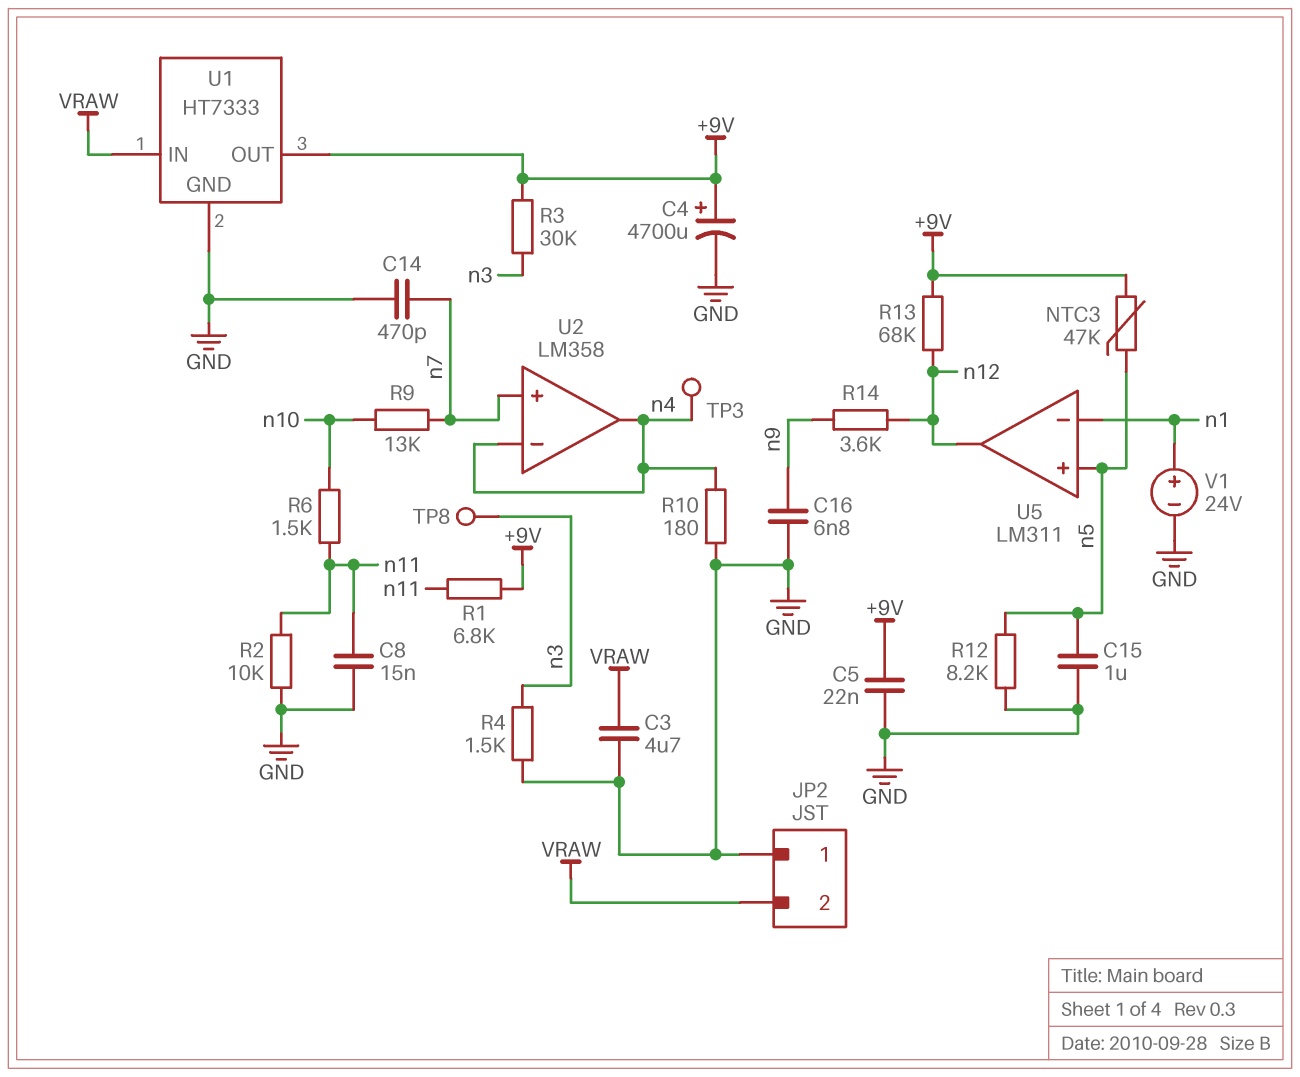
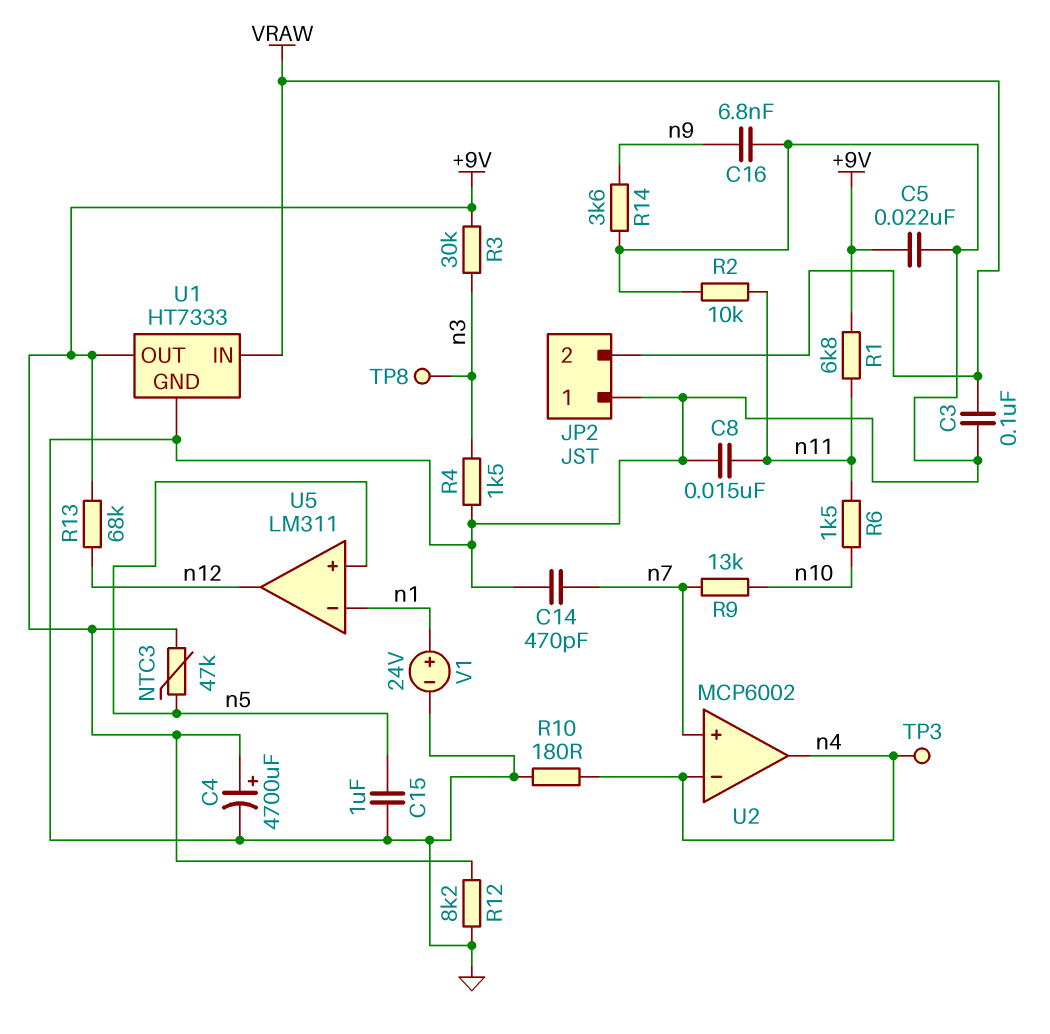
C3: 4.7uF (GND, VRAW) -> 100nF (GND, VRAW)
R12: 8.2k (GND, n5) -> 8.2k (+9V, GND)
R14: 3.6k (n9, n12) -> 3.6k (GND, n9)
U2: LM358 -> MCP6002

